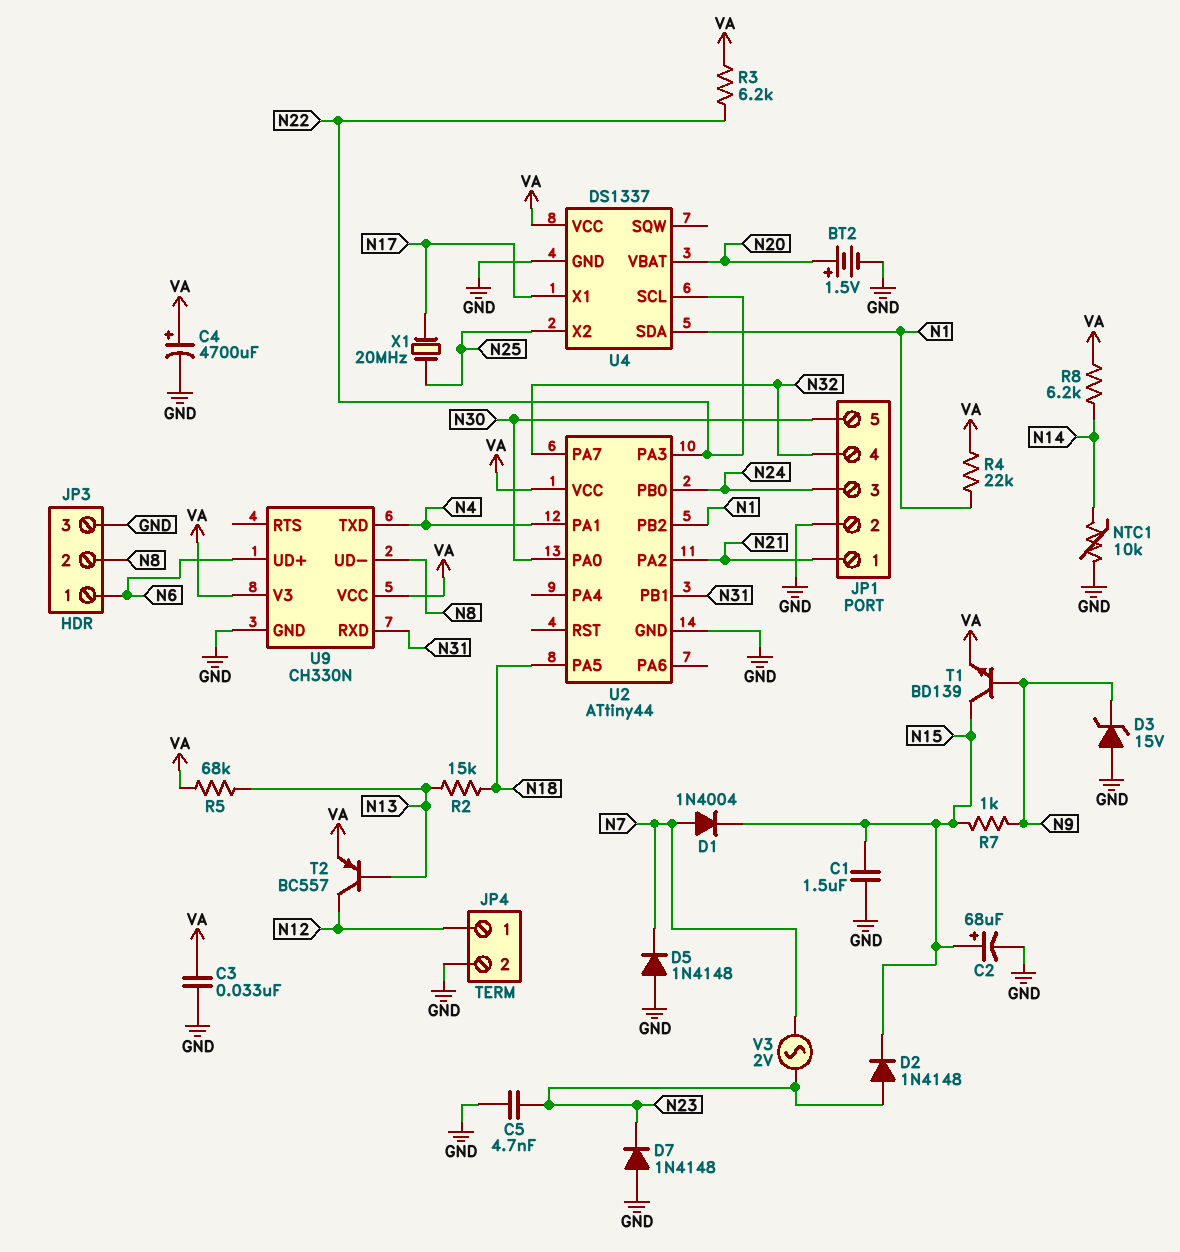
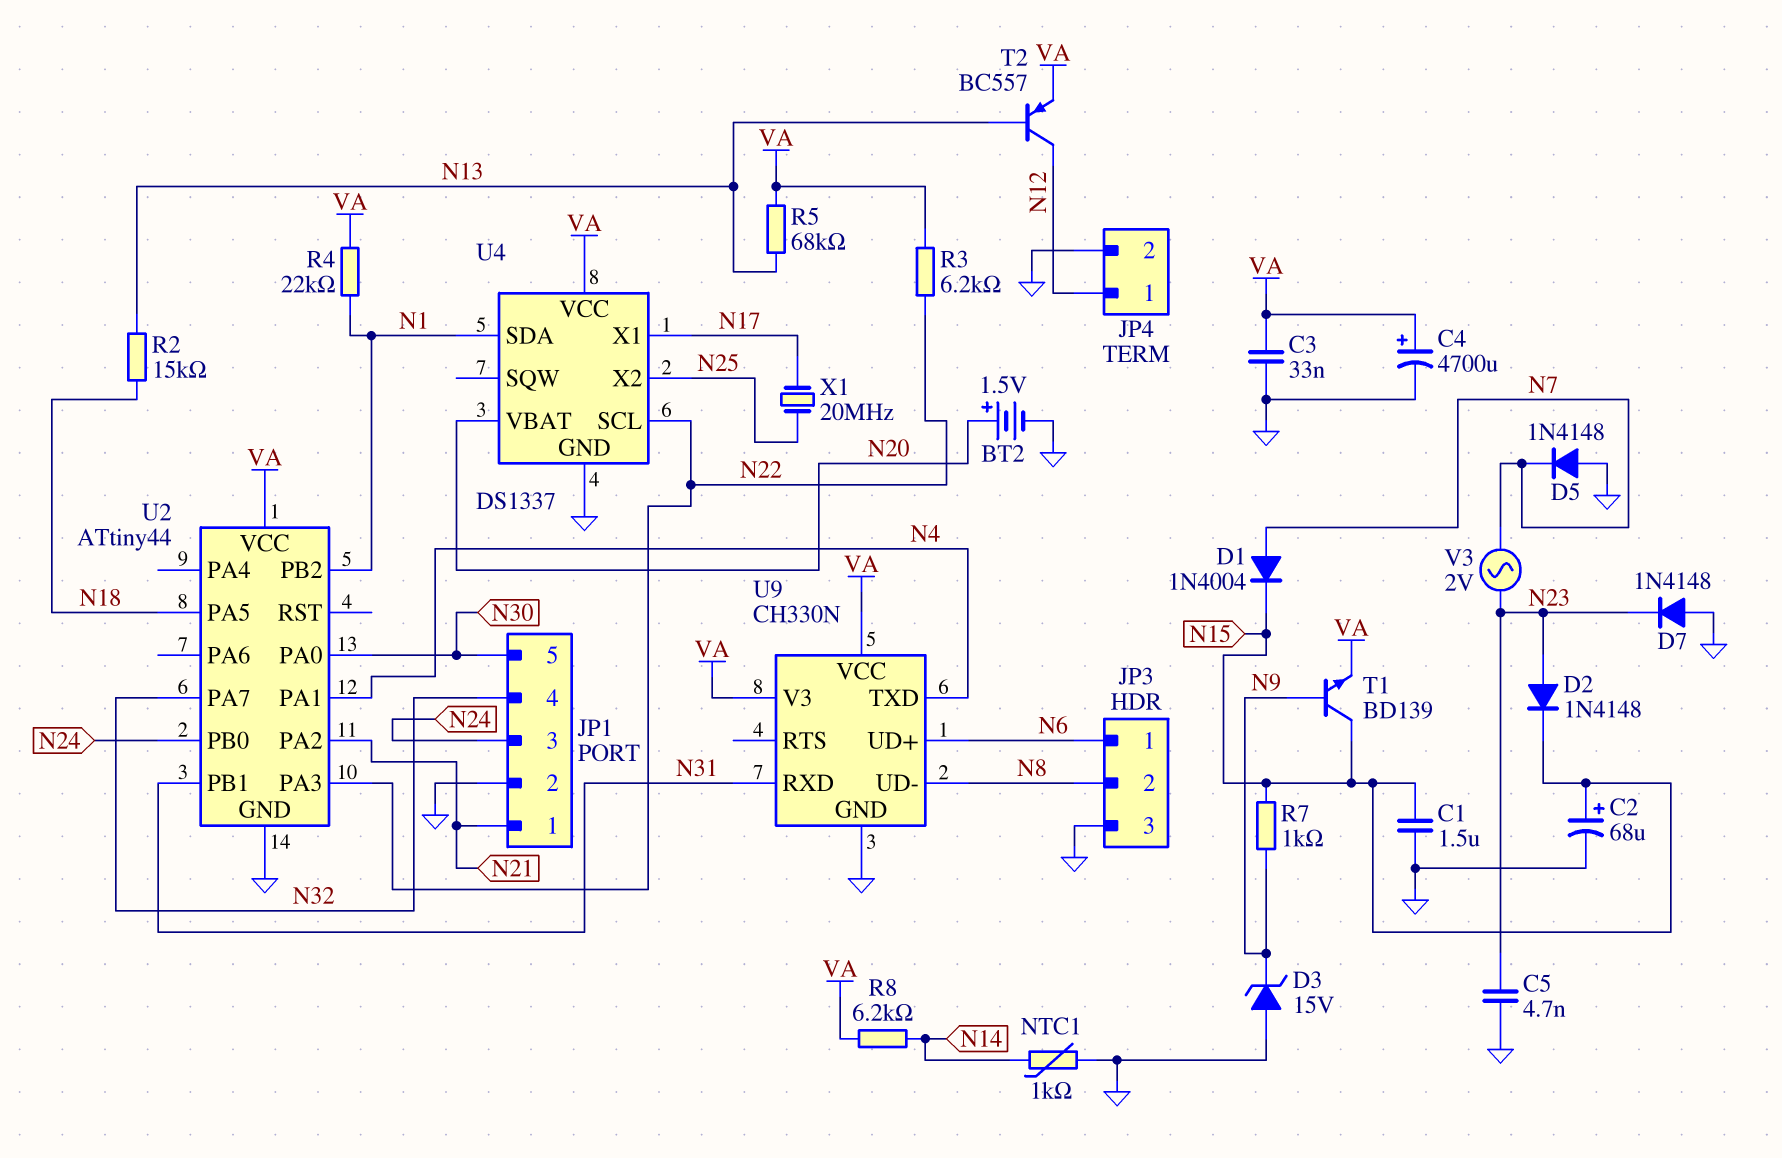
NTC1: 10k (GND, N14) -> 1k (GND, N14)

